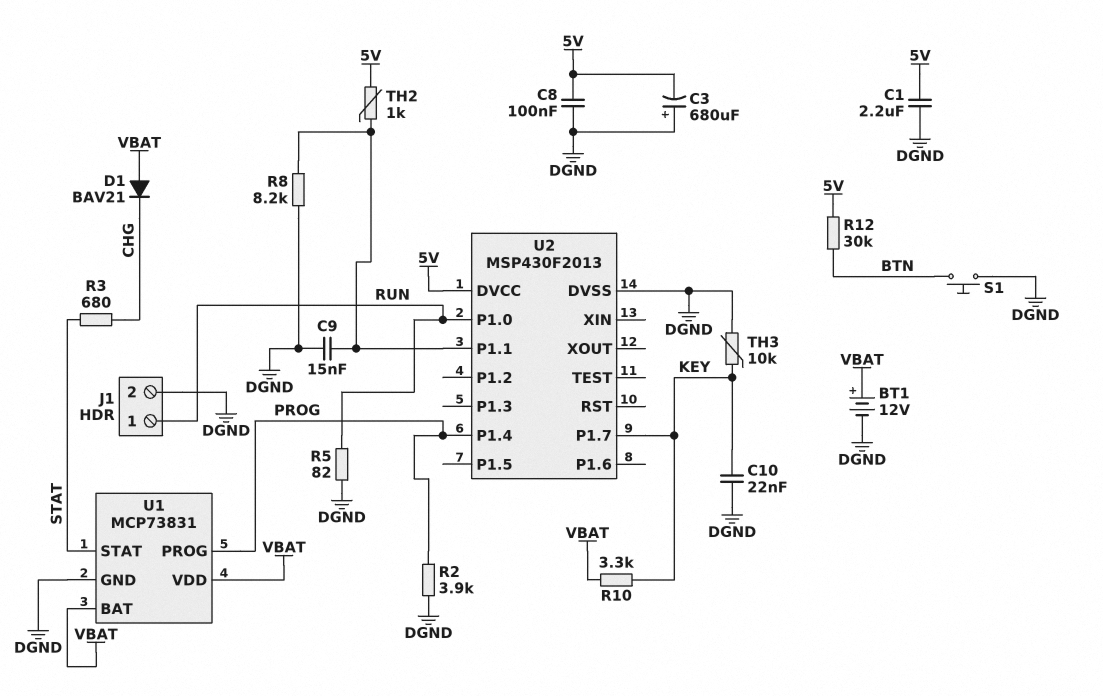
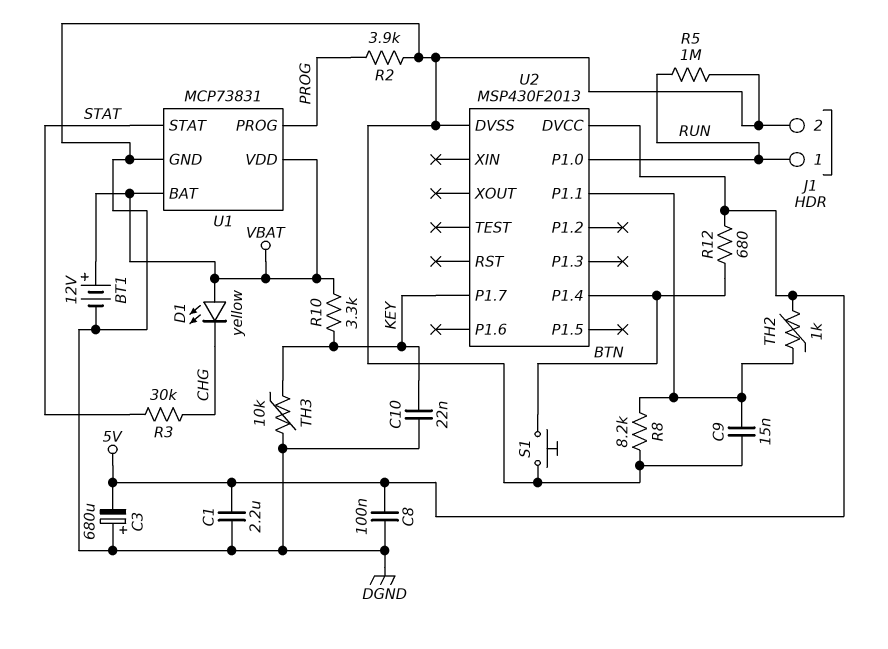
D1: diode BAV21 (A VBAT, K CHG) -> LED yellow (A VBAT, K CHG)
R3: 680 (CHG, STAT) -> 30k (CHG, STAT)
R5: 82 (DGND, RUN) -> 1M (DGND, RUN)
R12: 30k (5V, BTN) -> 680 (5V, BTN)
U2 pin P1.4: PROG -> BTN

